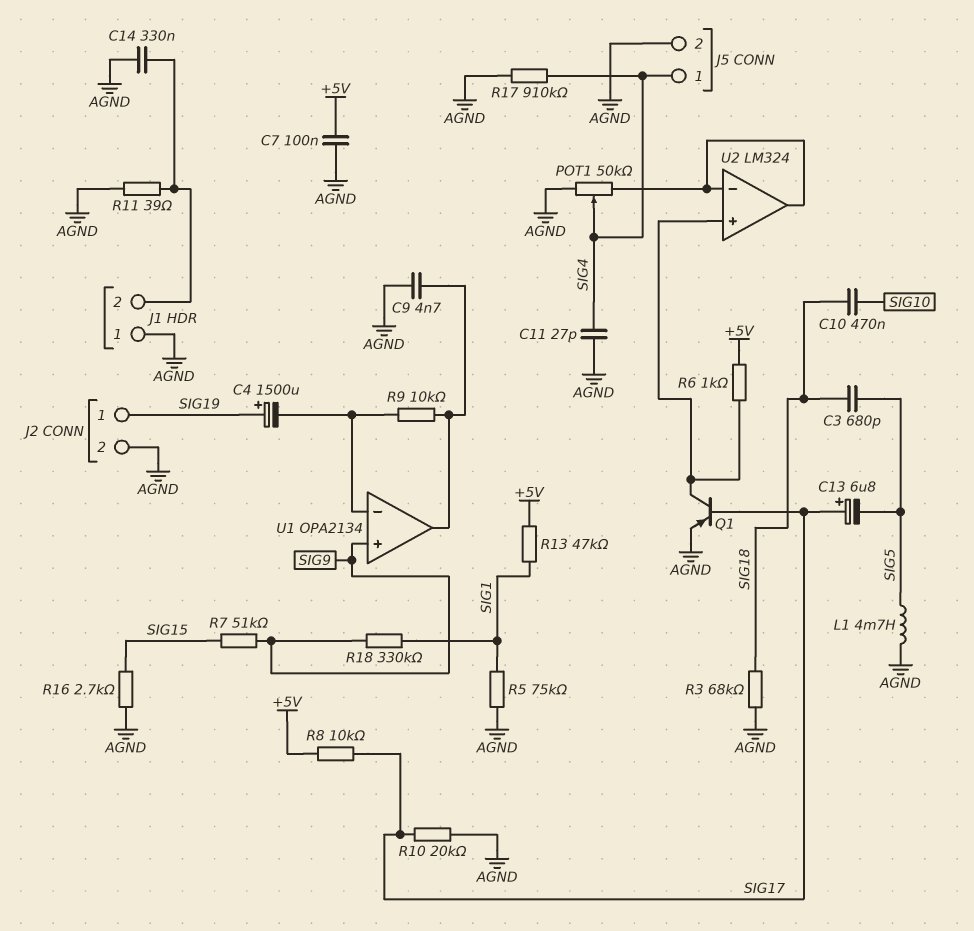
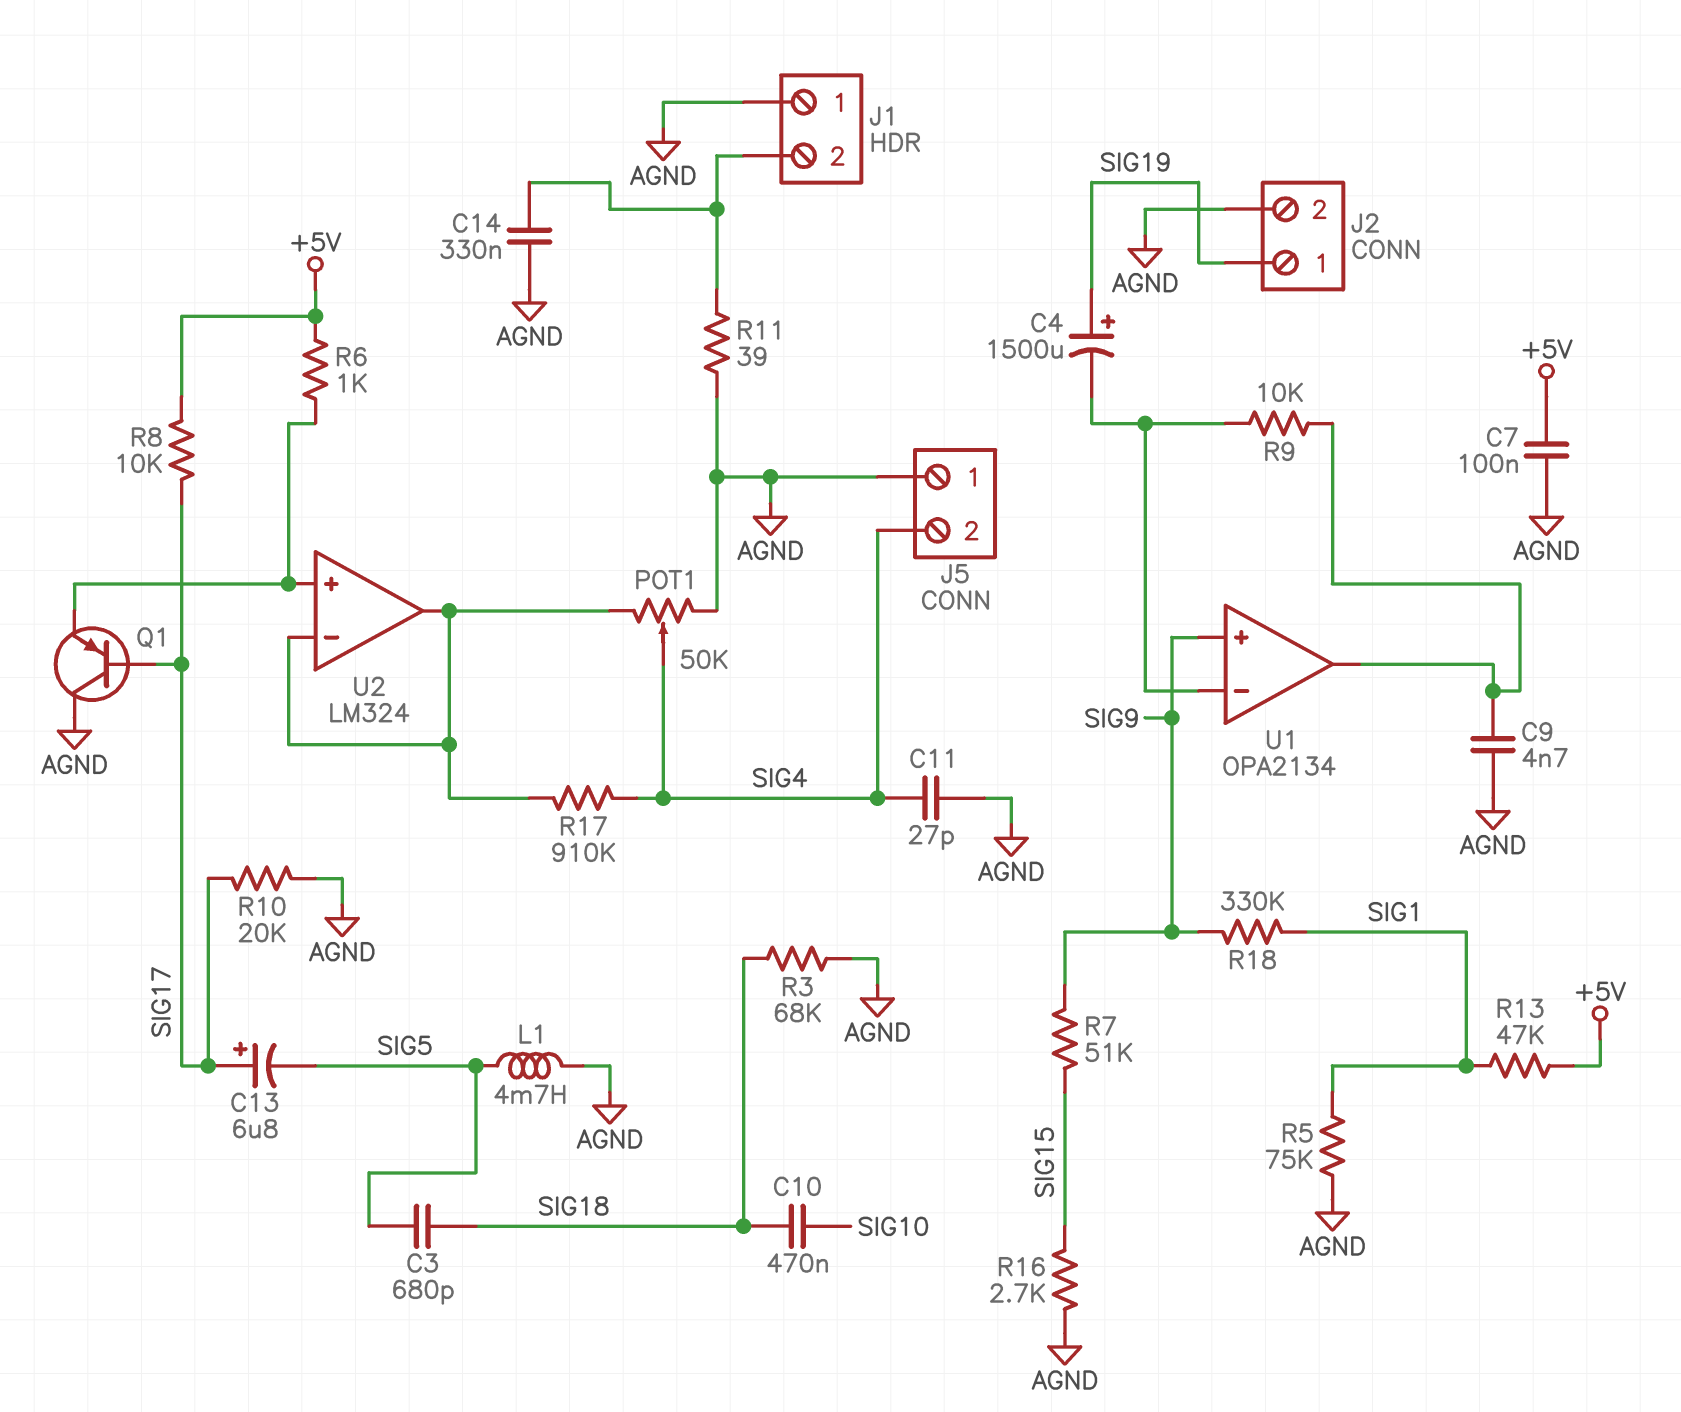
J5 pin 1: SIG4 -> AGND
J5 pin 2: AGND -> SIG4
Q1: PNP (B SIG17, C U2/in+, E AGND) -> PNP (B SIG17, C AGND, E U2/in+)
R17: 910k (AGND, SIG4) -> 910k (SIG4, U2/in-)

